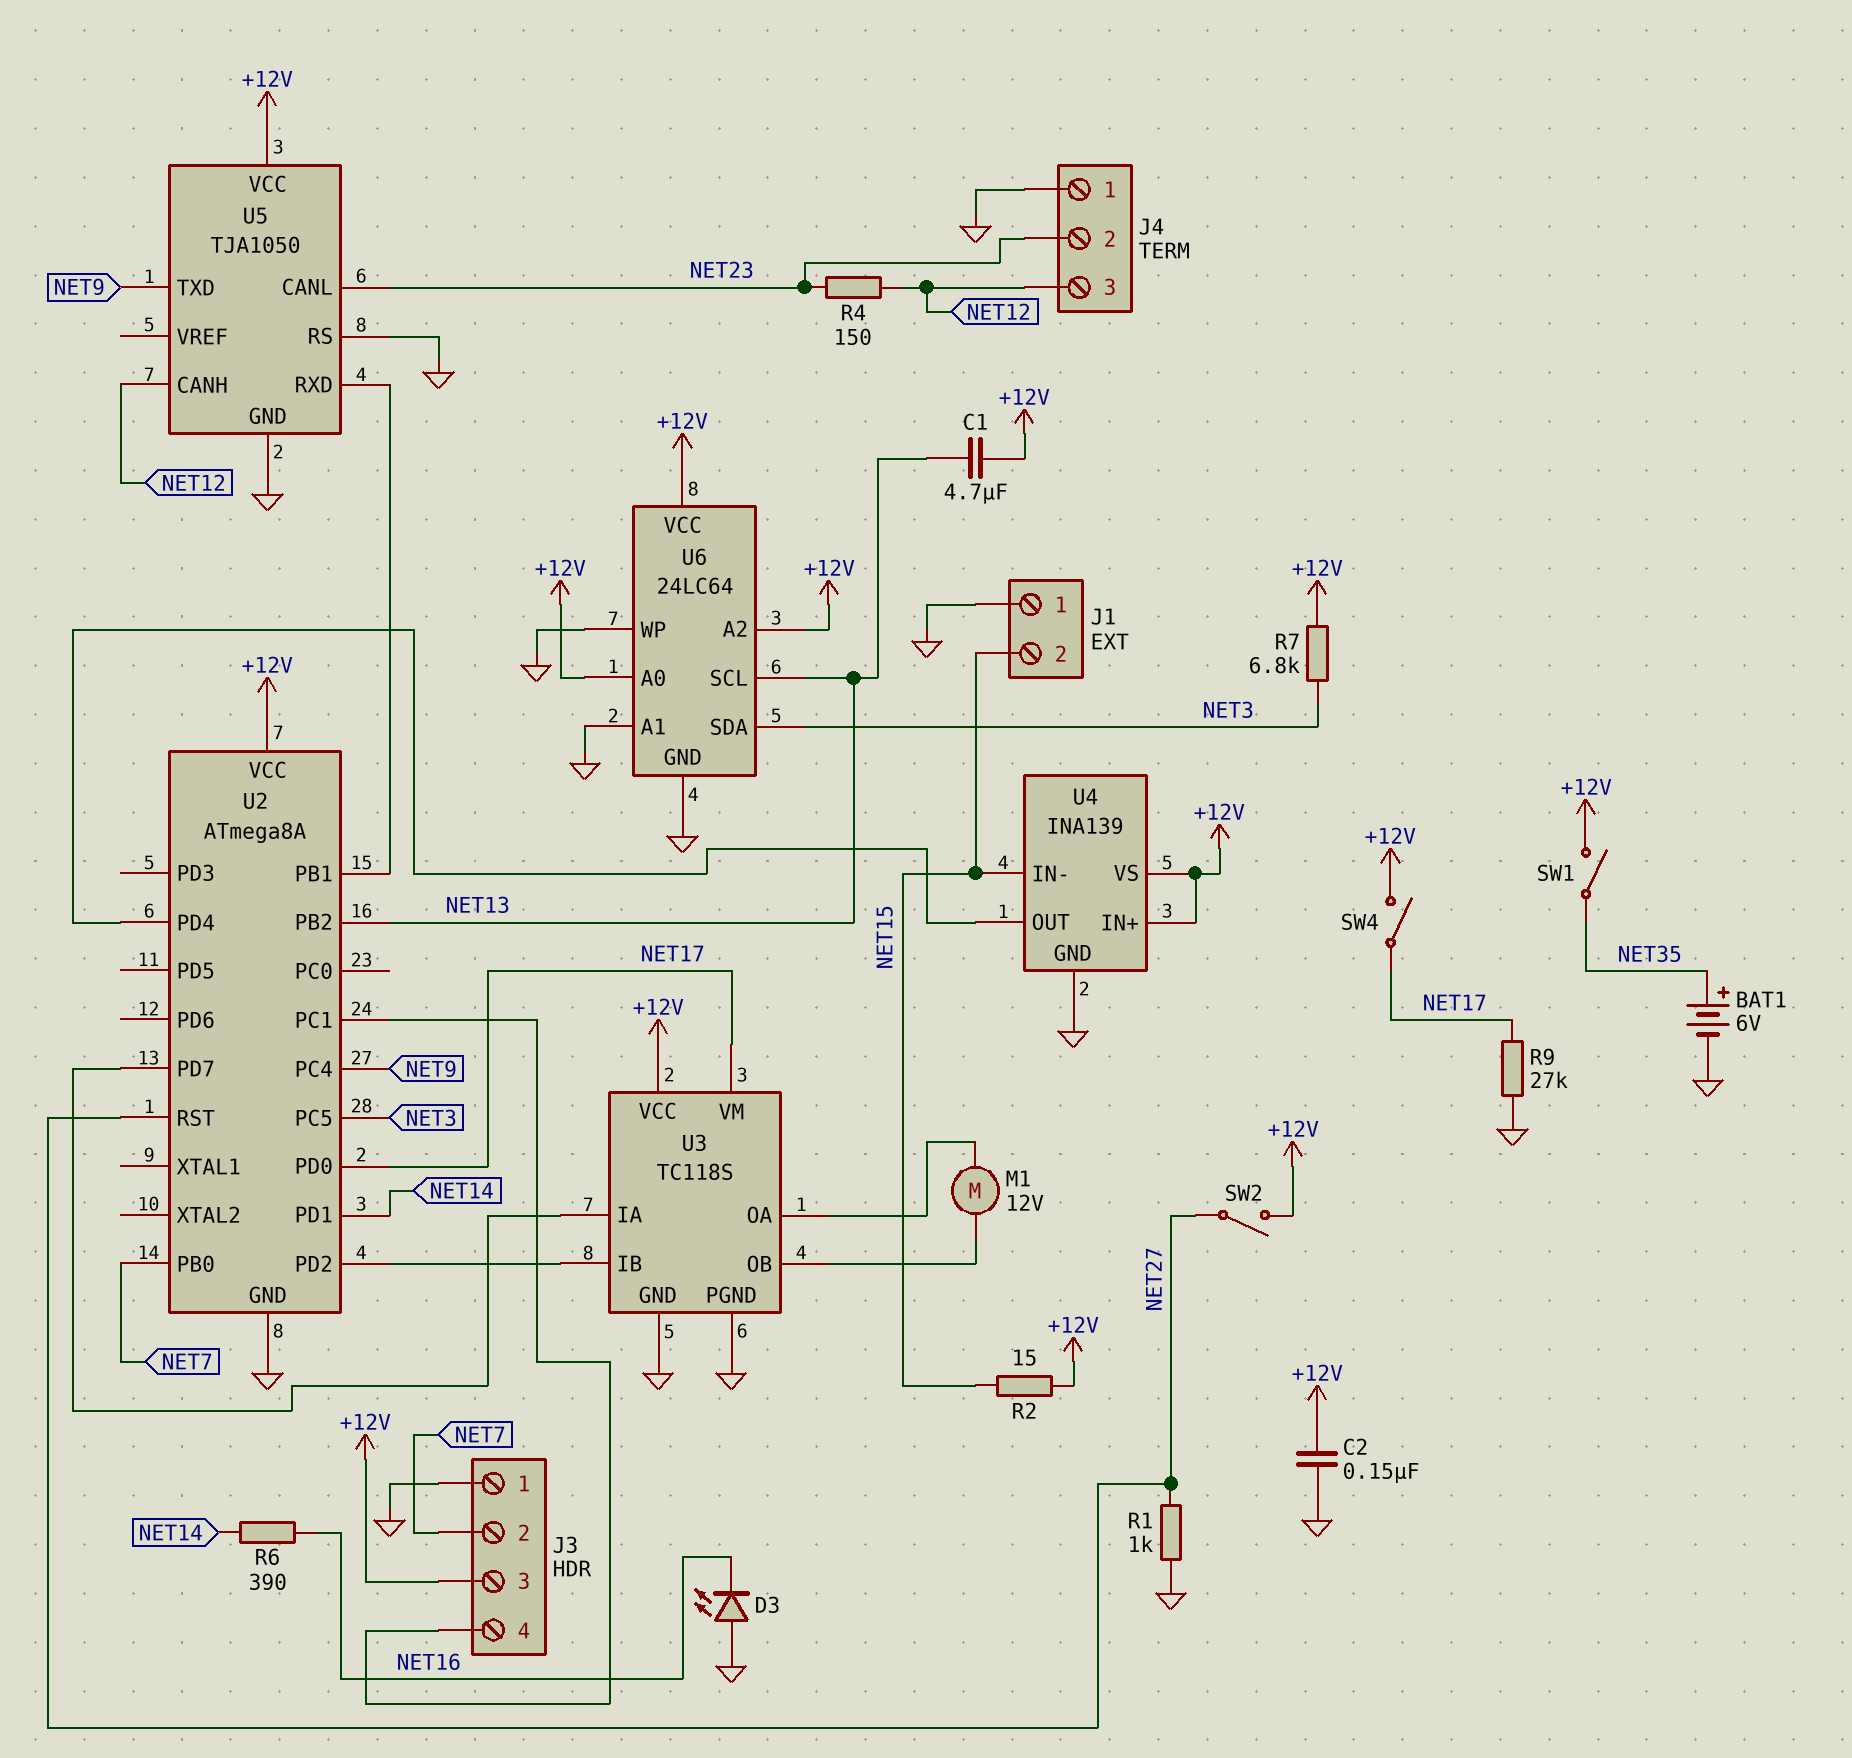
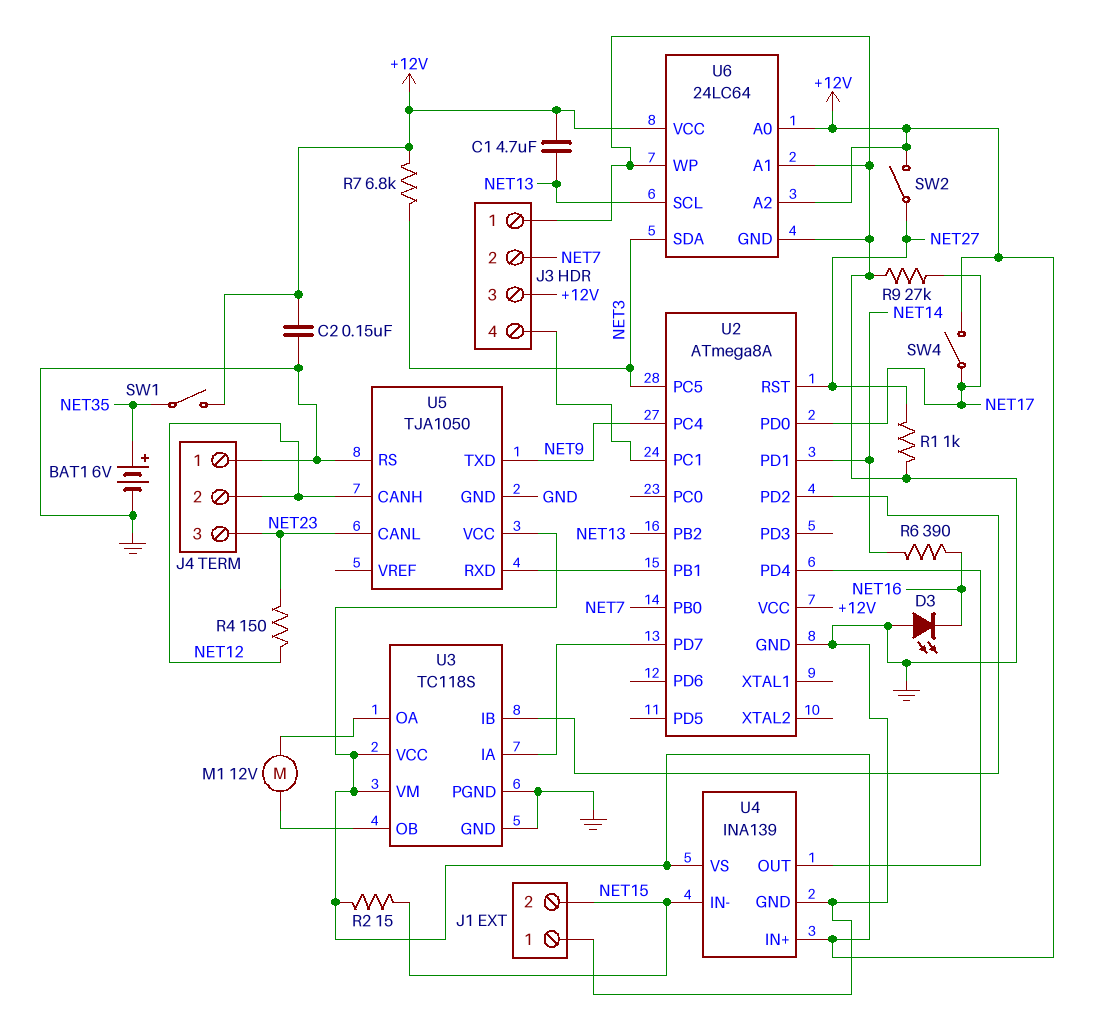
J4 pin 2: NET23 -> NET12
J4 pin 3: NET12 -> NET23
U3 pin VM: NET17 -> +12V

